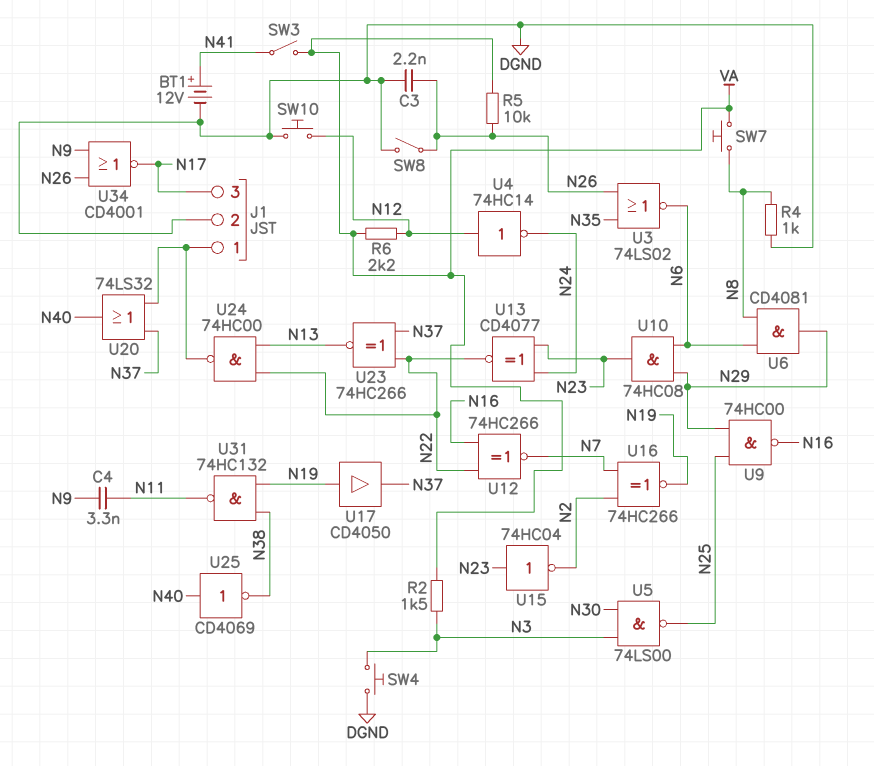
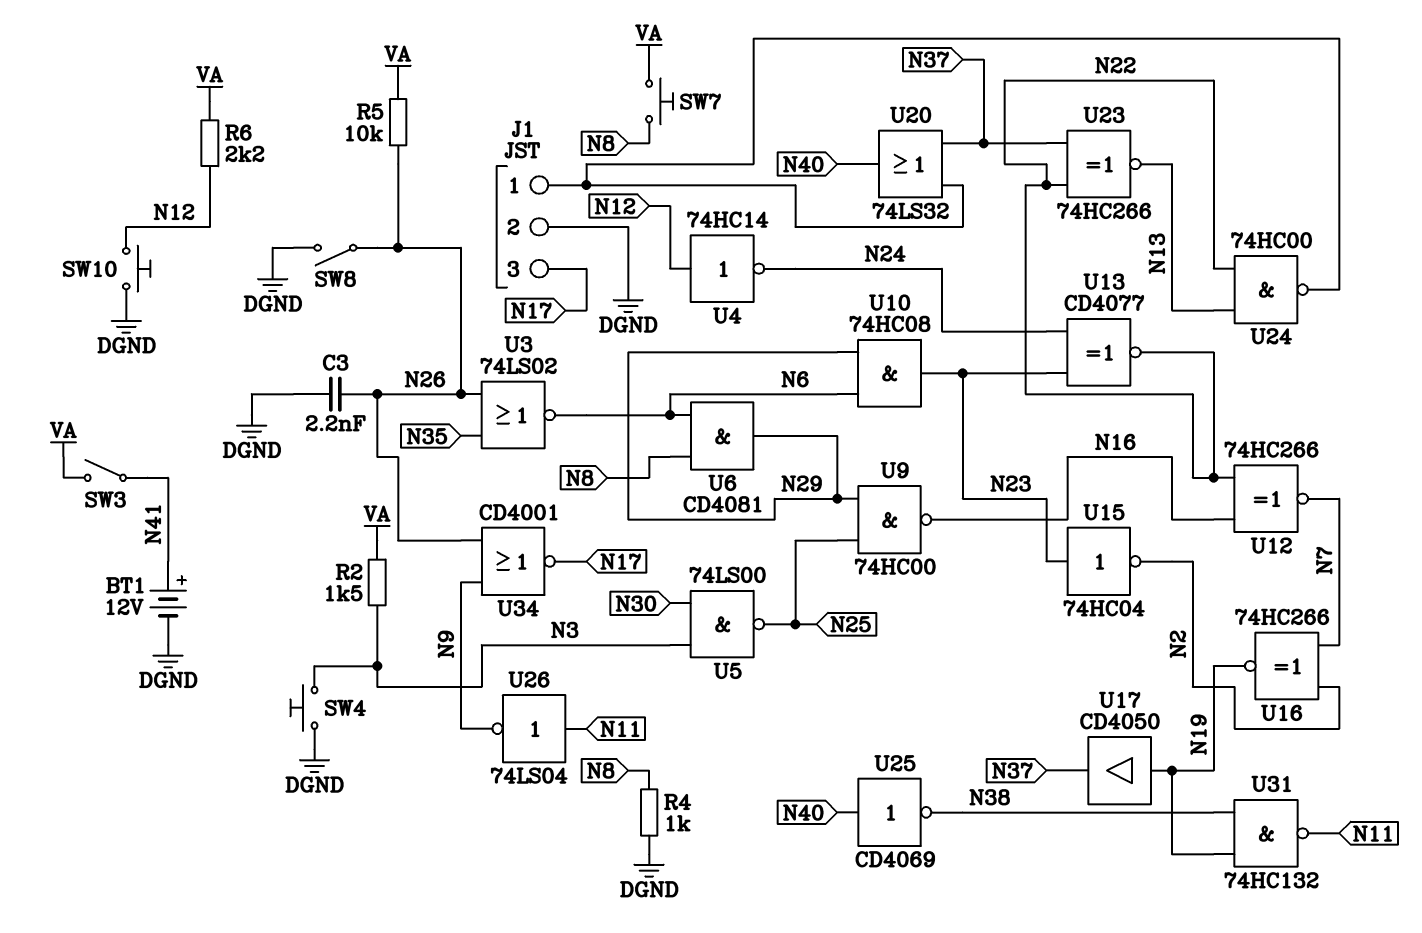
C4: 3.3nF (N9, N11) -> none
U26: none -> NOT 74LS04 (in N11, out N9)

